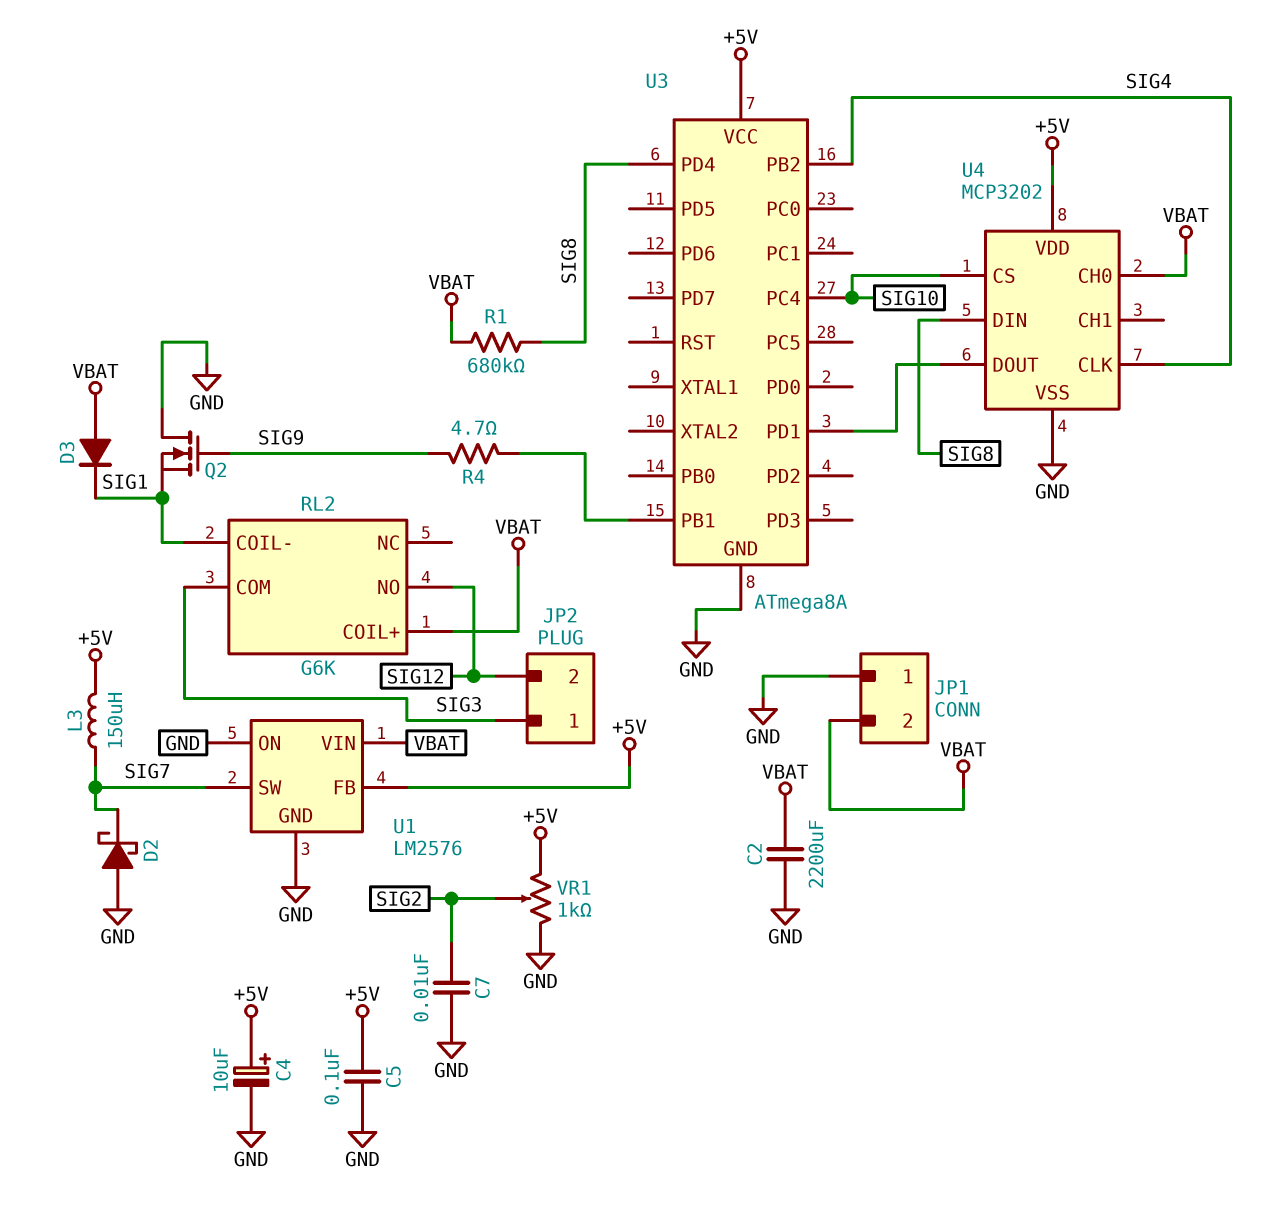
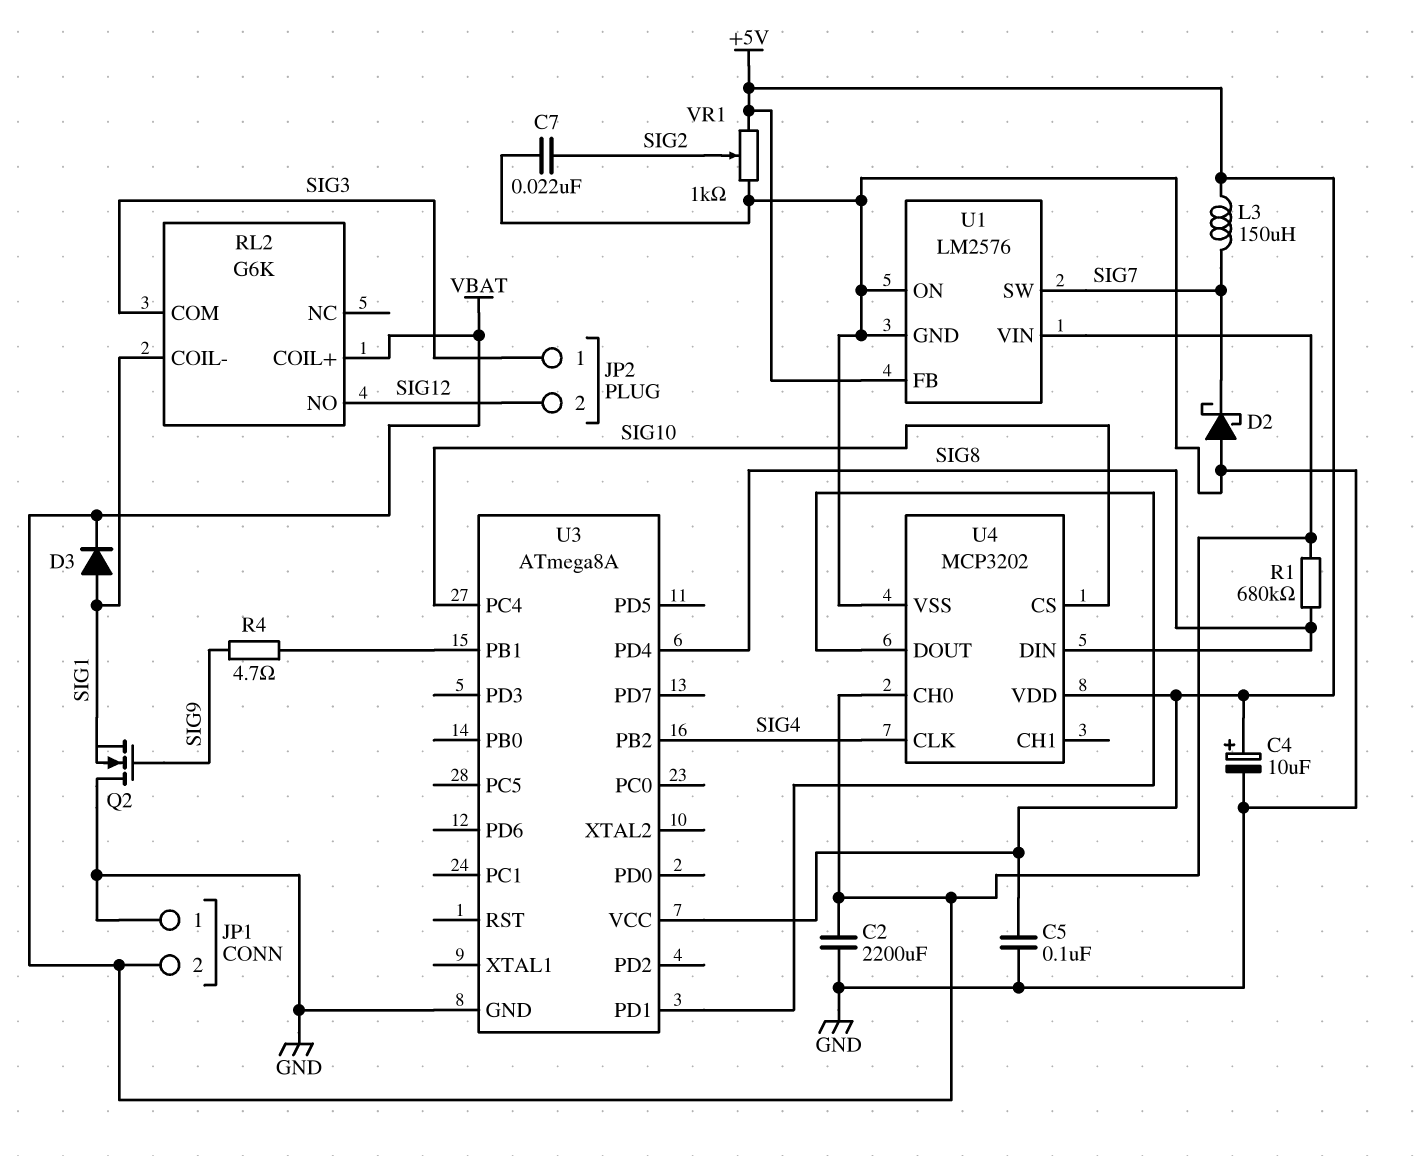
C7: 10nF (GND, SIG2) -> 22nF (GND, SIG2)
D3: diode (A VBAT, K SIG1) -> diode (A SIG1, K VBAT)

